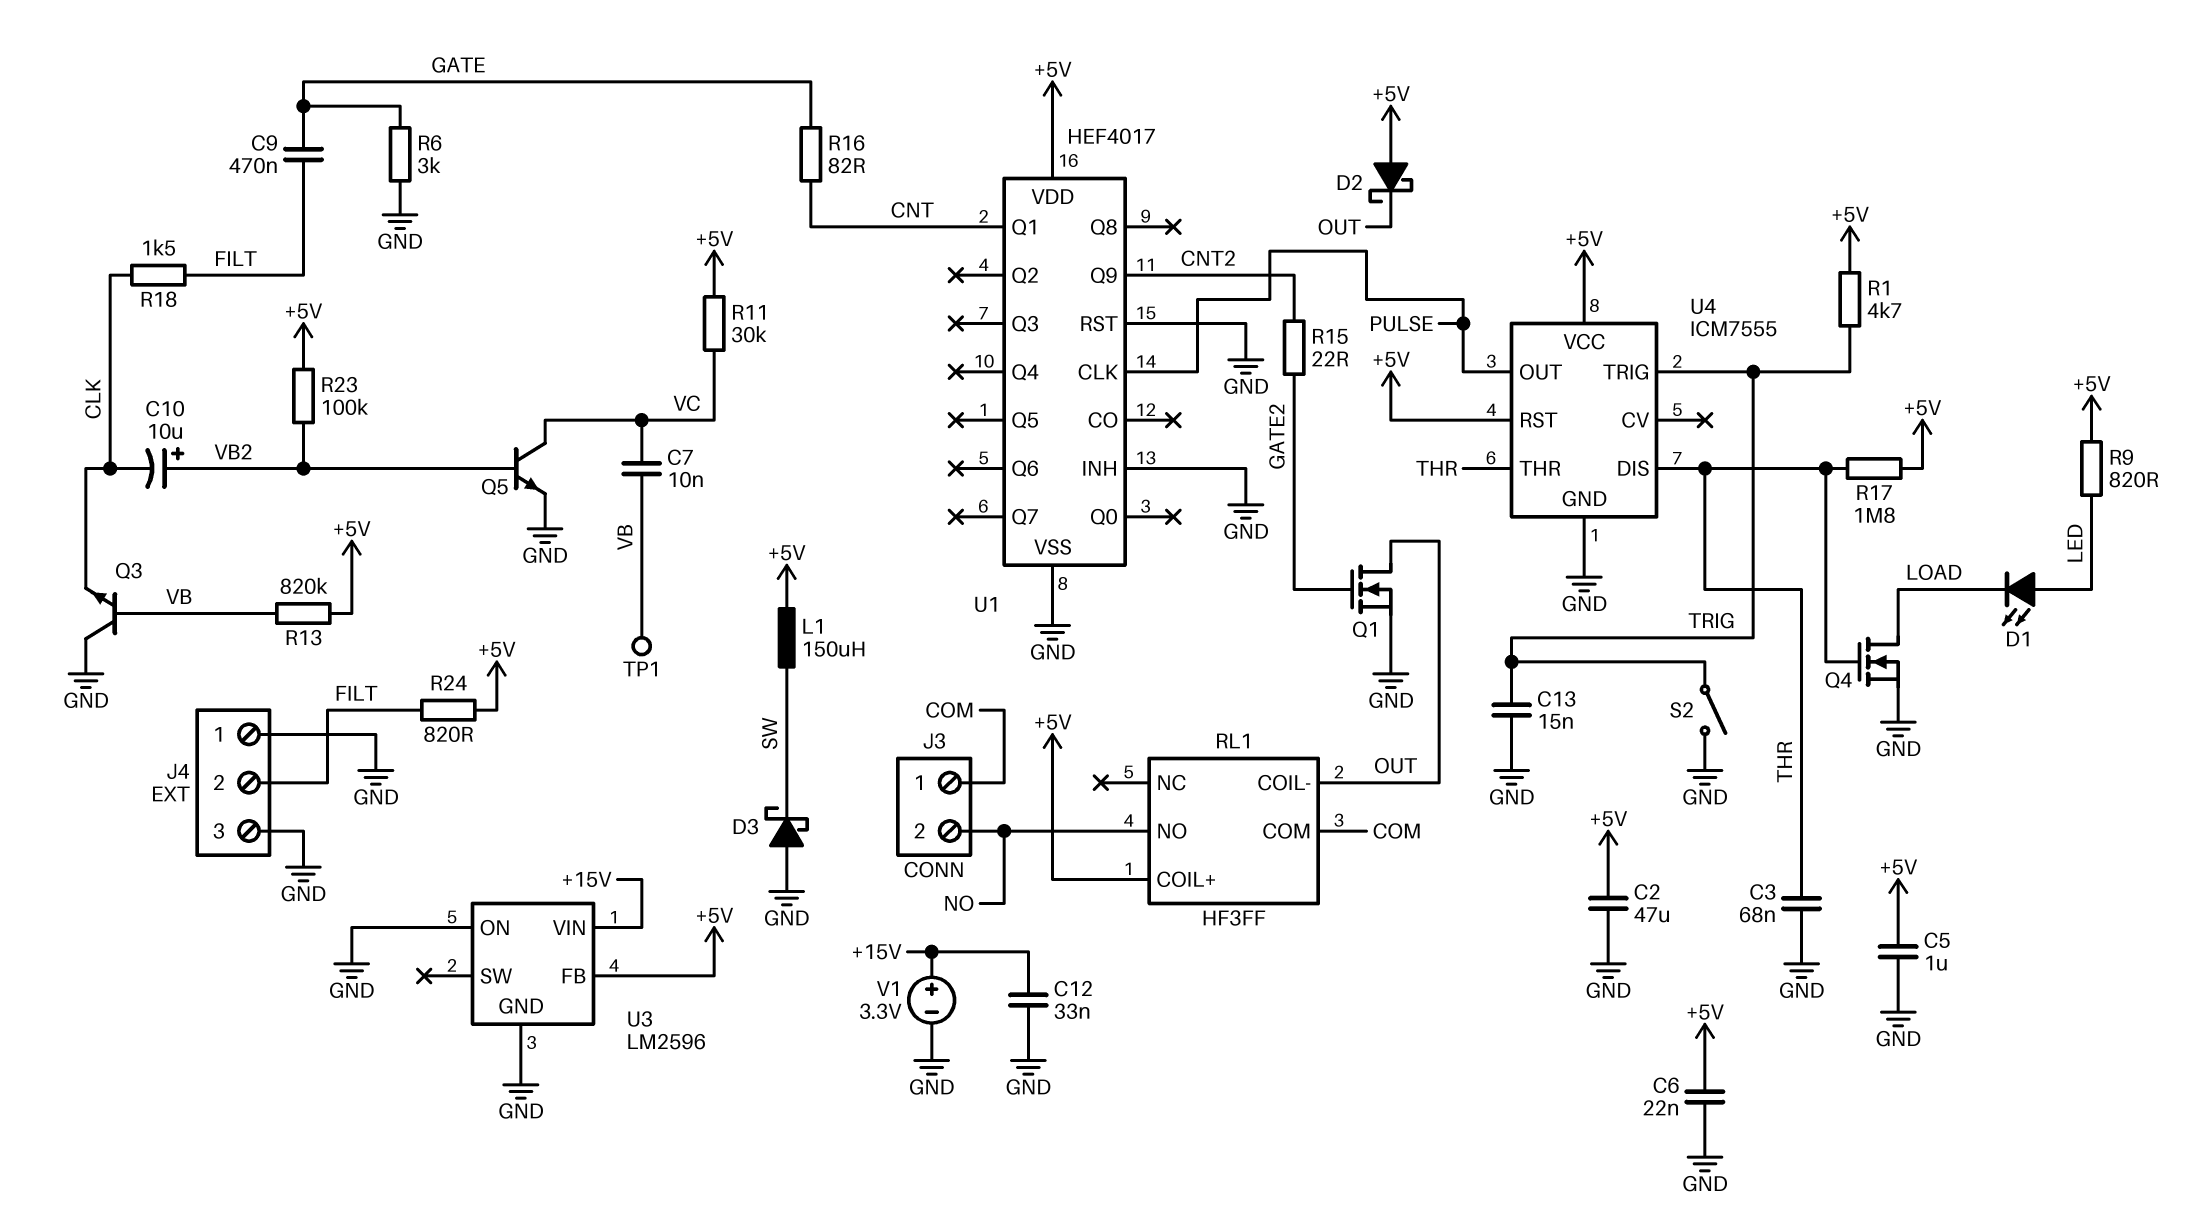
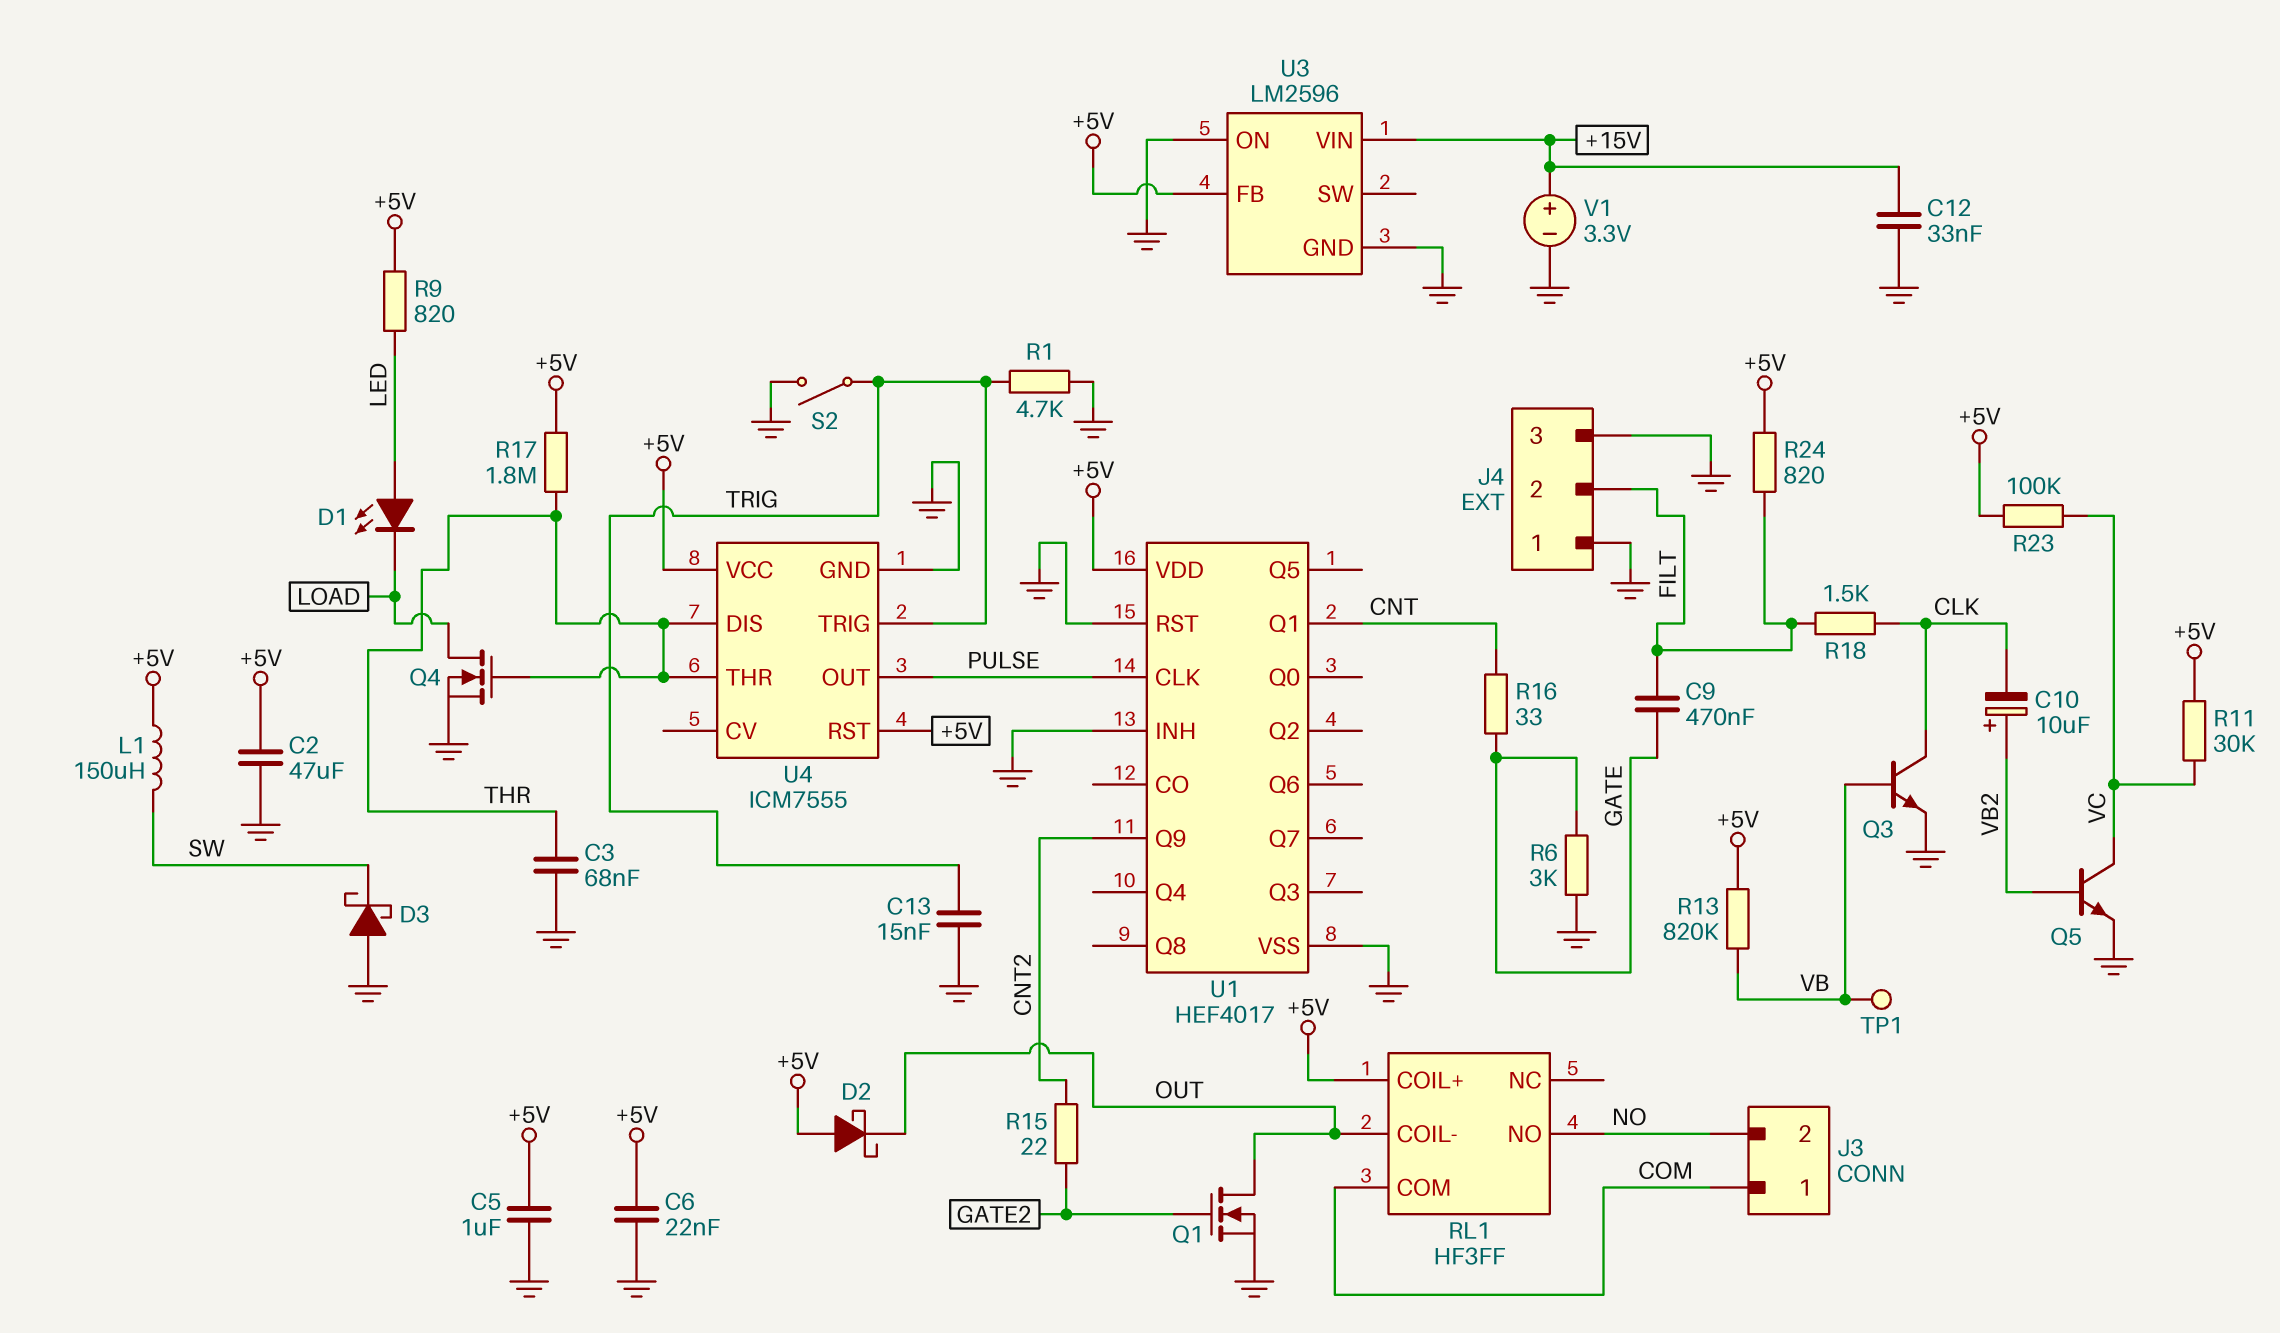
C7: 10nF (VB, VC) -> none
Q3: NPN (B VB, C GND, E CLK) -> NPN (B VB, C CLK, E GND)
R1: 4.7k (+5V, TRIG) -> 4.7k (GND, TRIG)
R16: 82 (CNT, GATE) -> 33 (CNT, GATE)
R23: 100k (+5V, VB2) -> 100k (+5V, VC)

